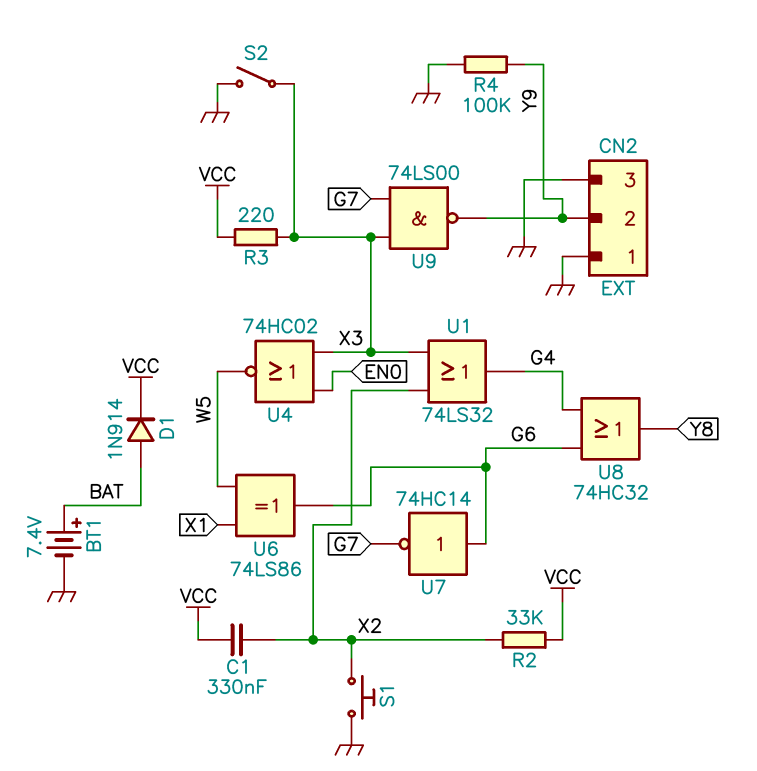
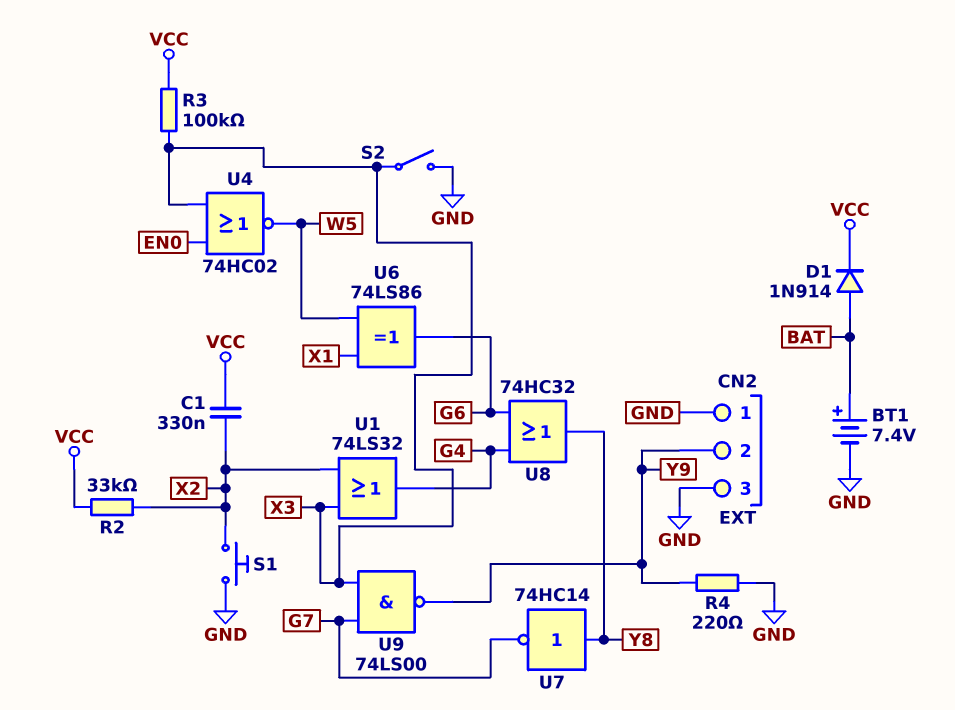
R3: 220 (VCC, X3) -> 100k (VCC, X3)
R4: 100k (GND, Y9) -> 220 (GND, Y9)
U7: NOT 74HC14 (in G6, out G7) -> NOT 74HC14 (in Y8, out G7)

